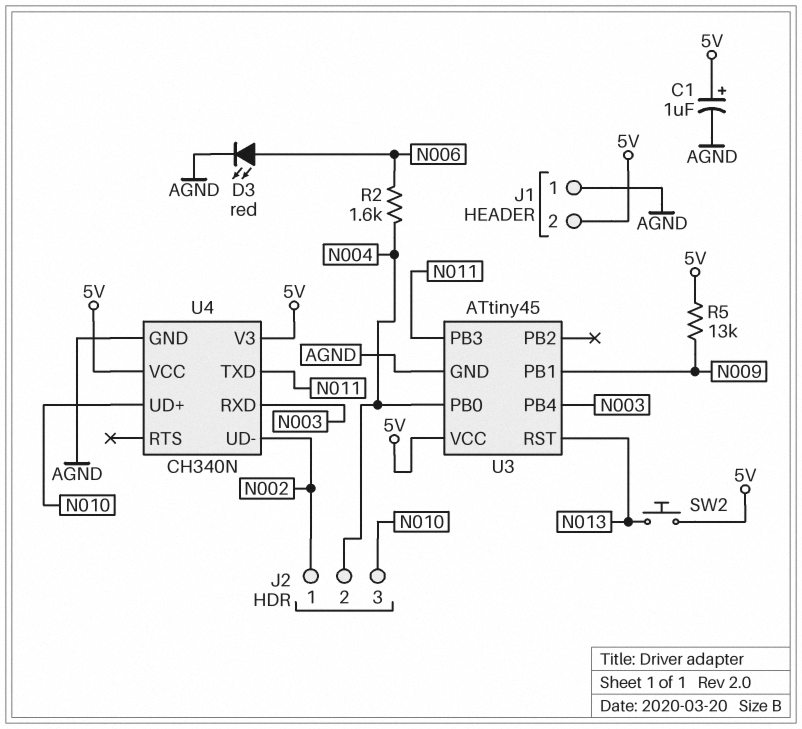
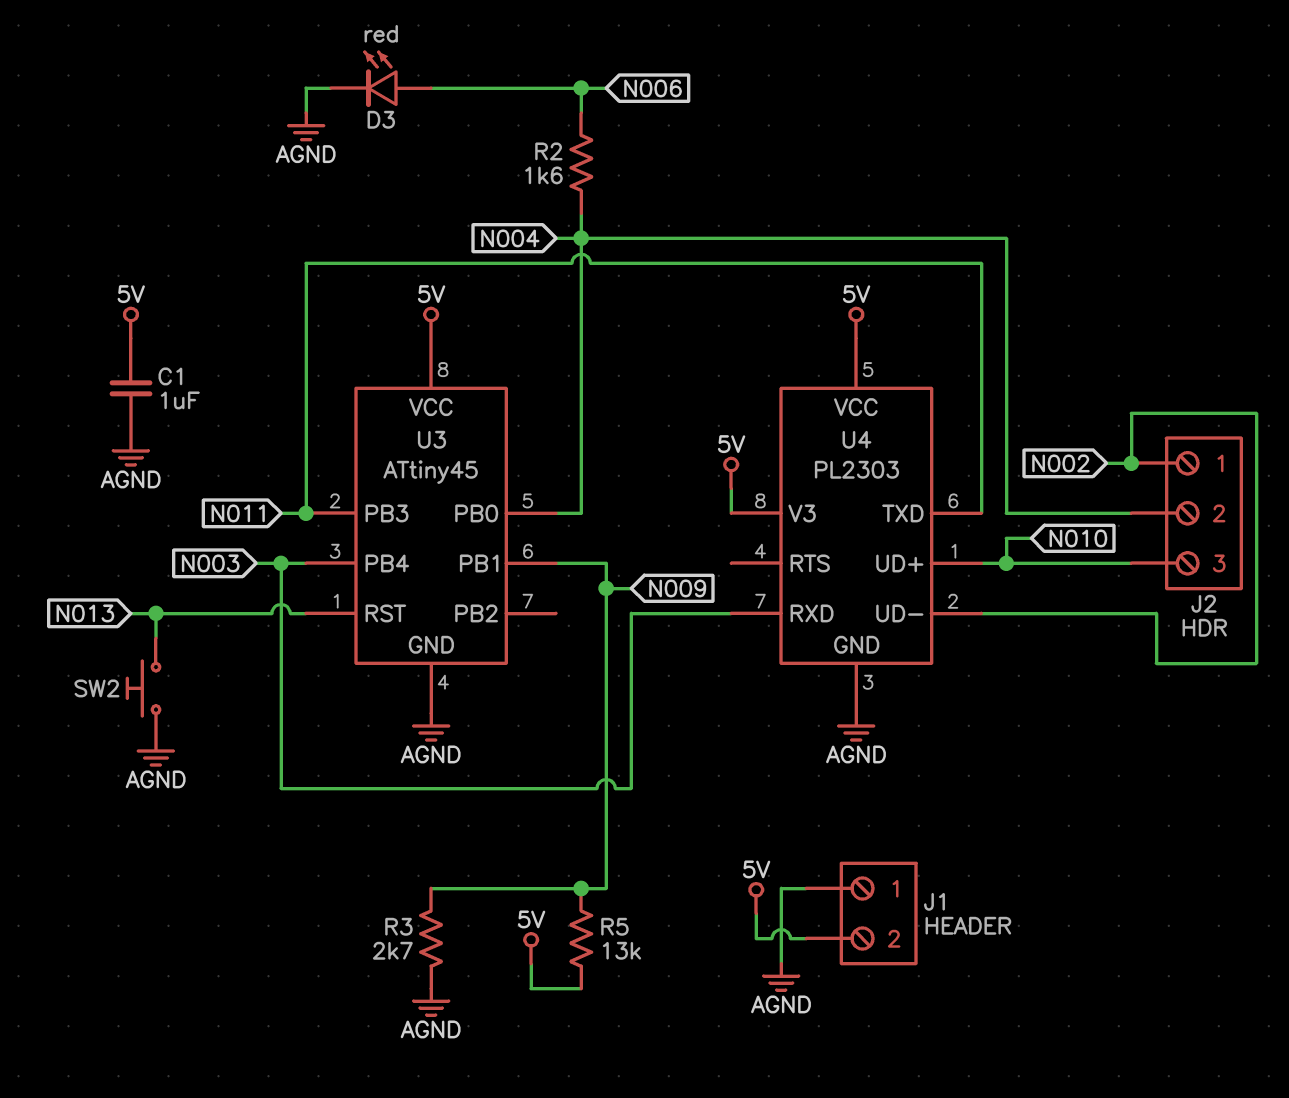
C1: 1uF (plus 5V, minus AGND) -> 1uF (5V, AGND)
R3: none -> 2.7k (AGND, N009)
SW2: button (5V, N013) -> button (AGND, N013)
U4: CH340N -> PL2303

